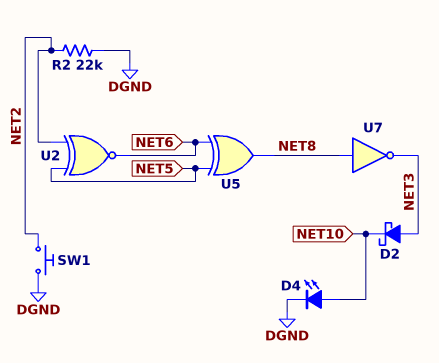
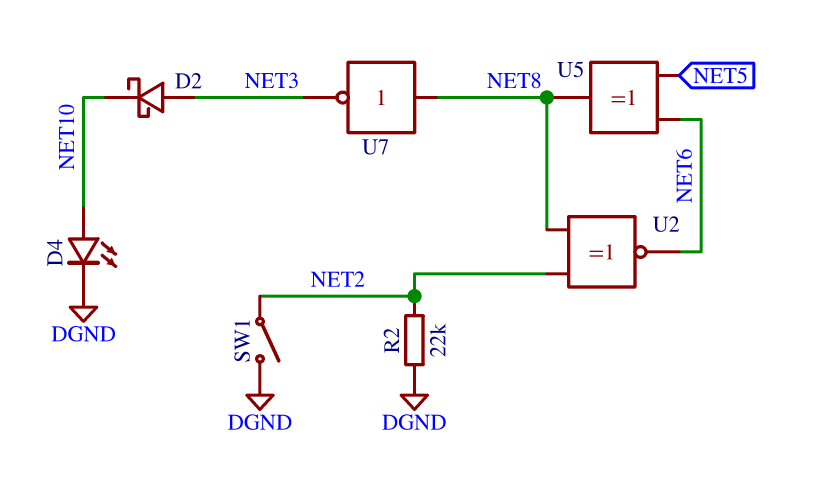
SW1: button (DGND, NET2) -> switch (DGND, NET2)
U2: XNOR (in NET2, in NET5, out NET6) -> XNOR (in NET2, in NET8, out NET6)

